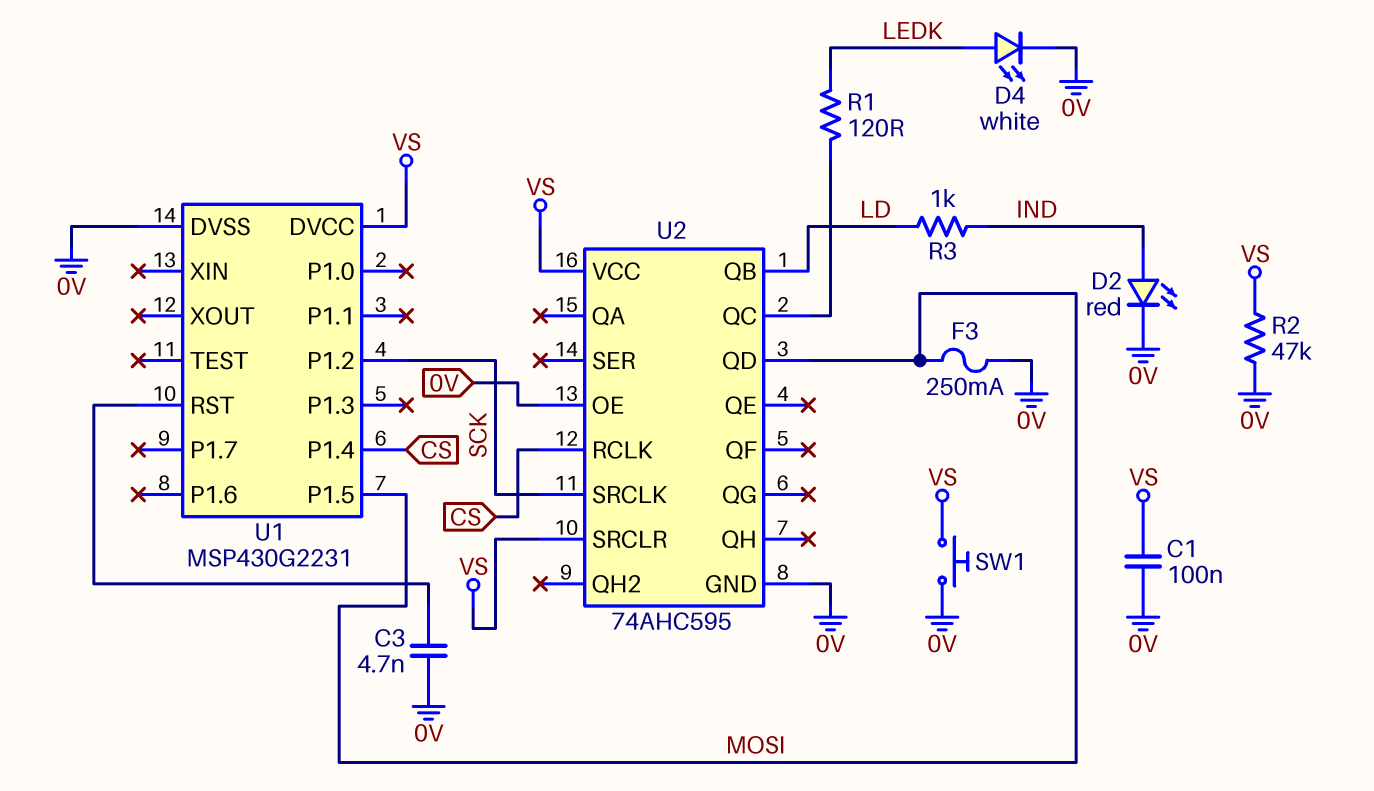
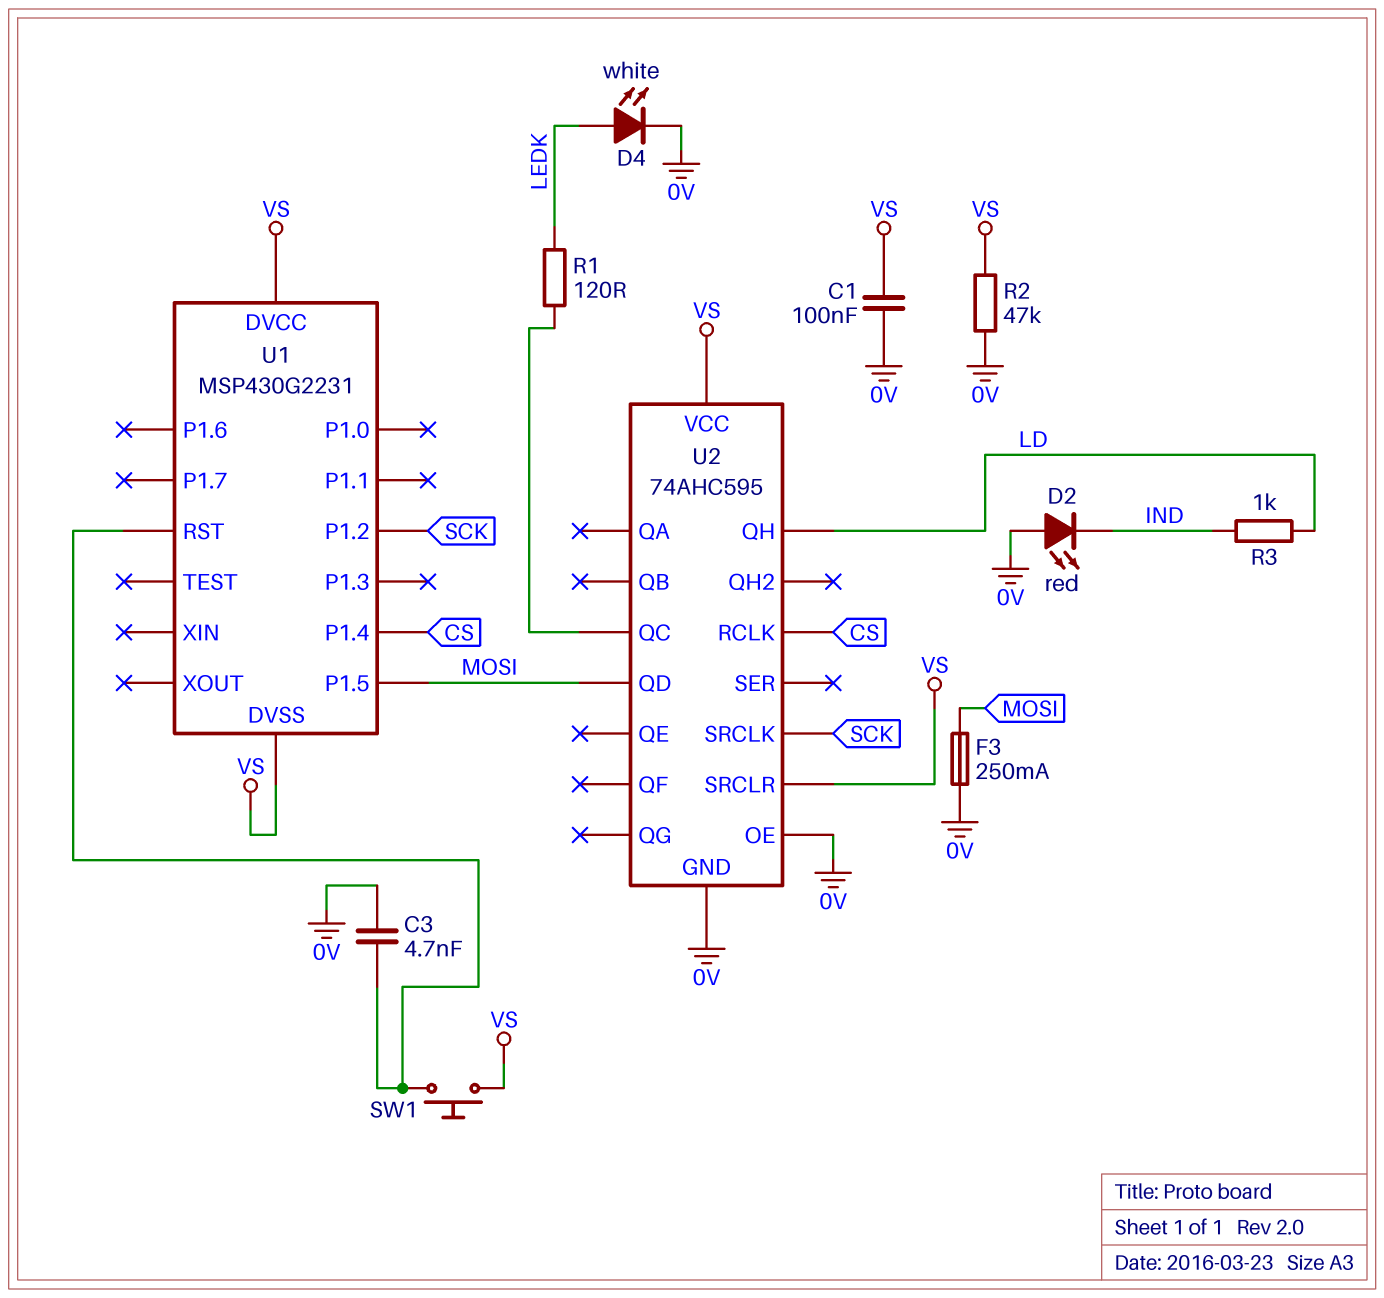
D2: LED red (A IND, K 0V) -> LED red (A 0V, K IND)
SW1: button (0V, VS) -> button (U1/RST, VS)
U1 pin DVSS: 0V -> VS
U2 pin QB: LD -> none
U2 pin QH: none -> LD

